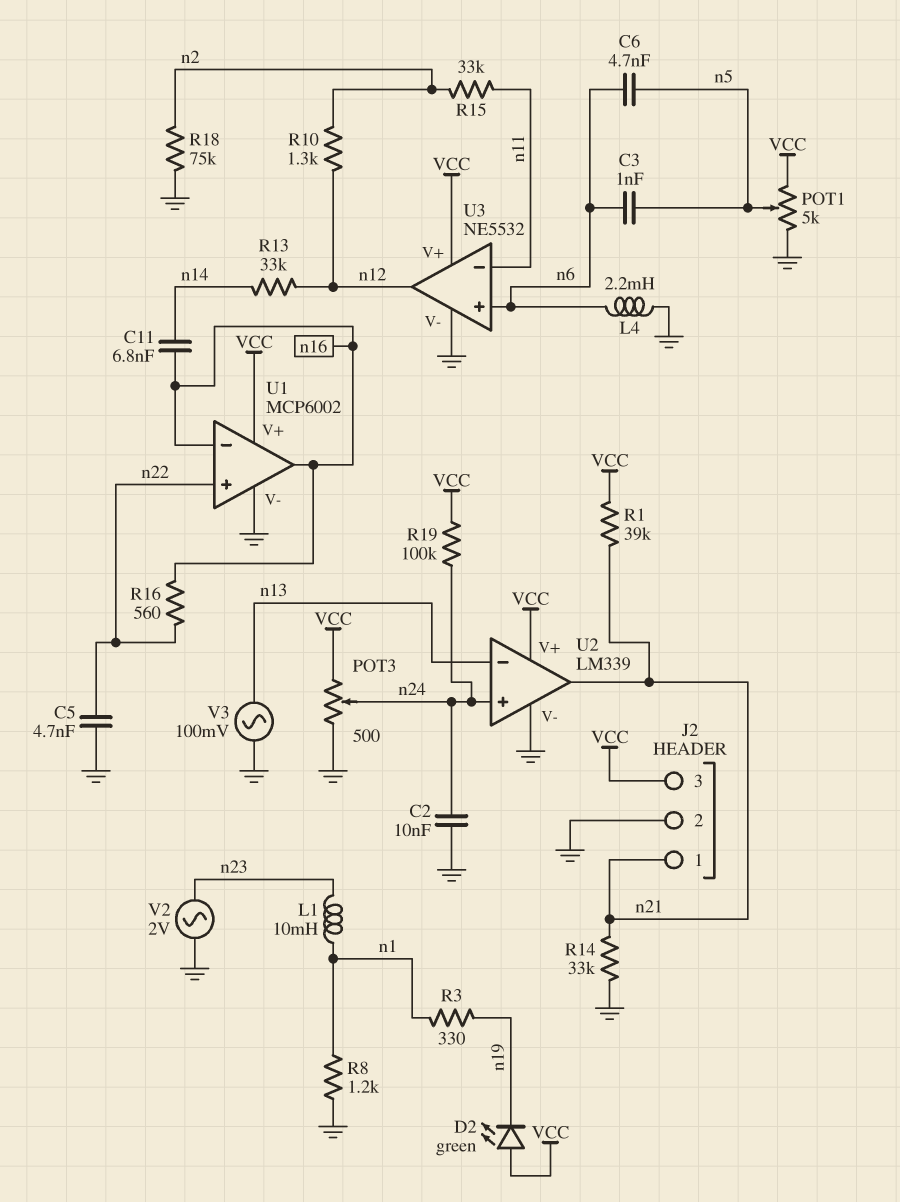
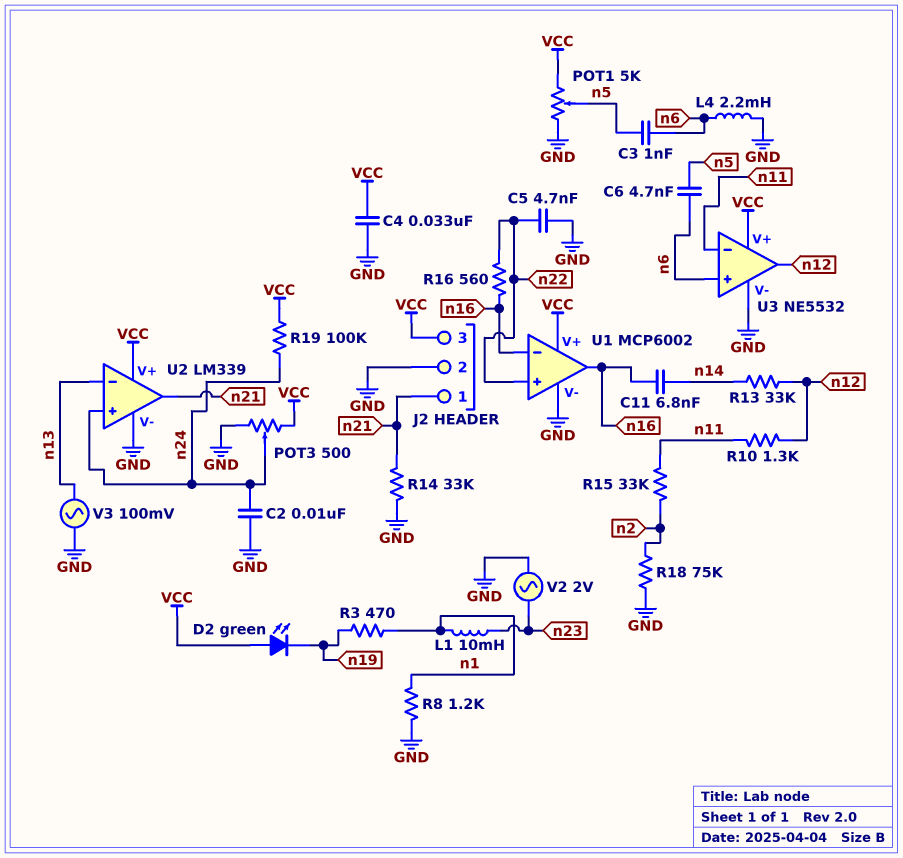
C4: none -> 33nF (GND, VCC)
R1: 39k (VCC, n21) -> none
R3: 330 (n1, n19) -> 470 (n1, n19)
R10: 1.3k (n2, n12) -> 1.3k (n11, n12)

